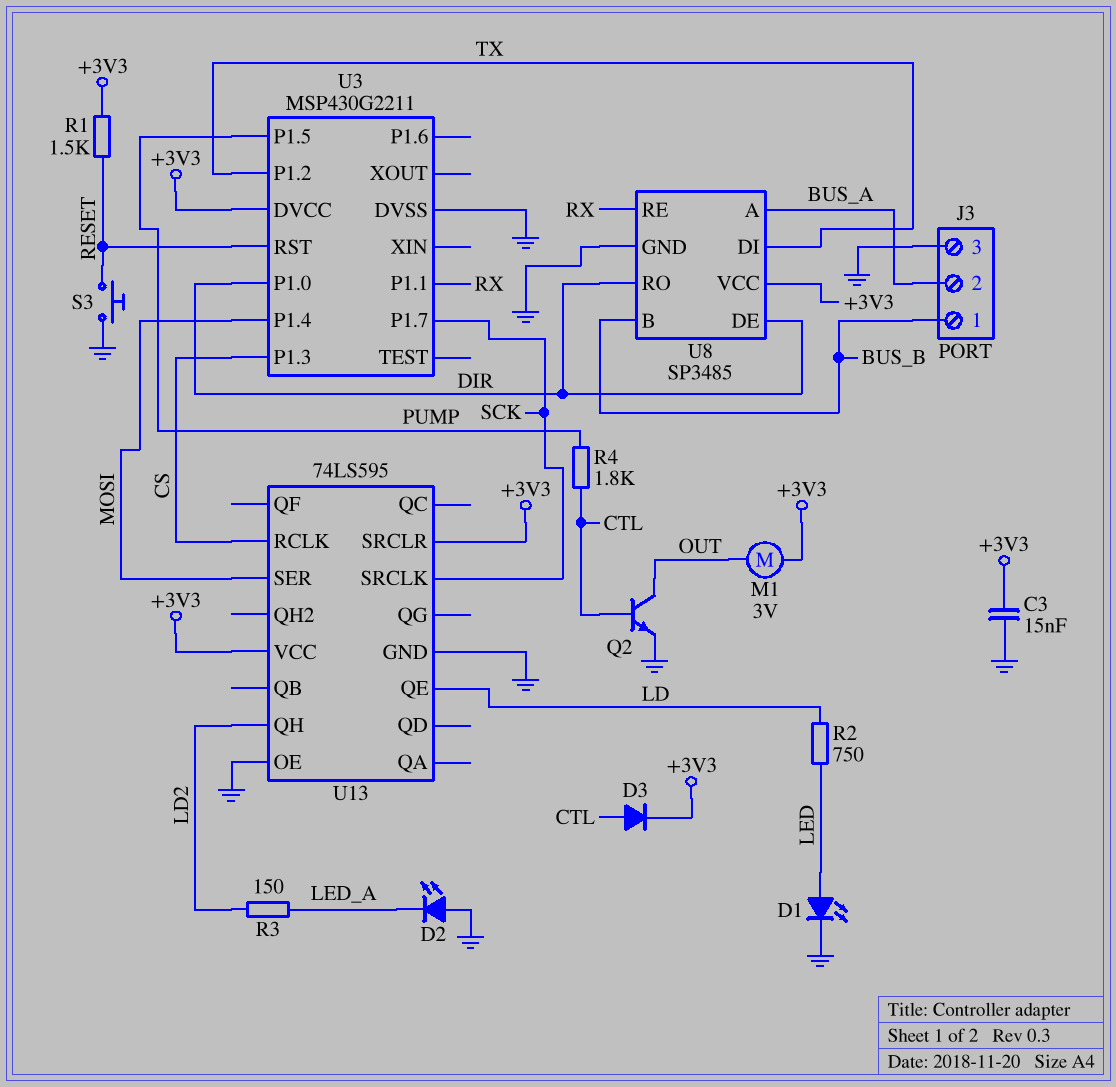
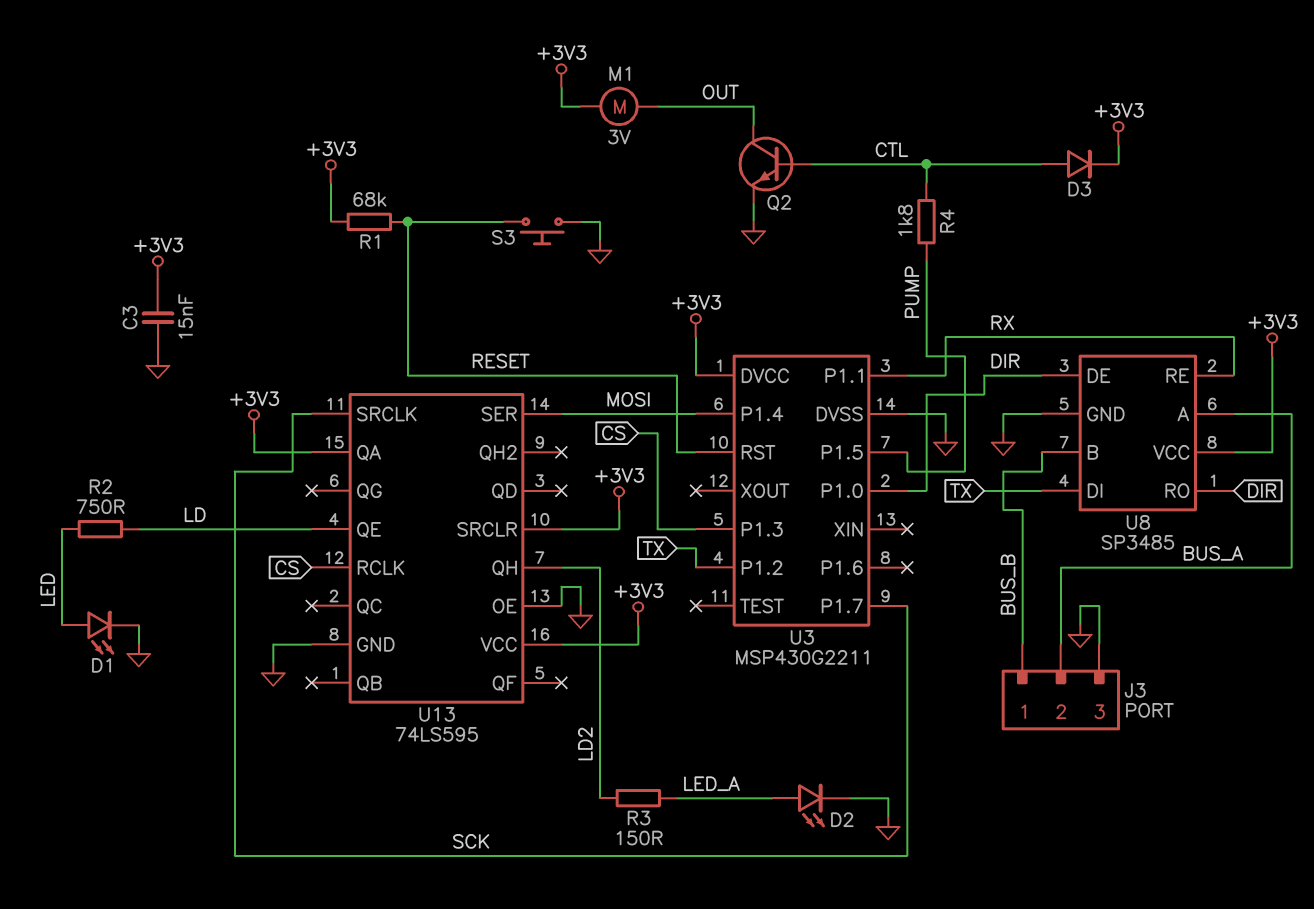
D2: LED (A GND, K LED_A) -> LED (A LED_A, K GND)
R1: 1.5k (+3V3, RESET) -> 68k (+3V3, RESET)
U13 pin QA: none -> +3V3

